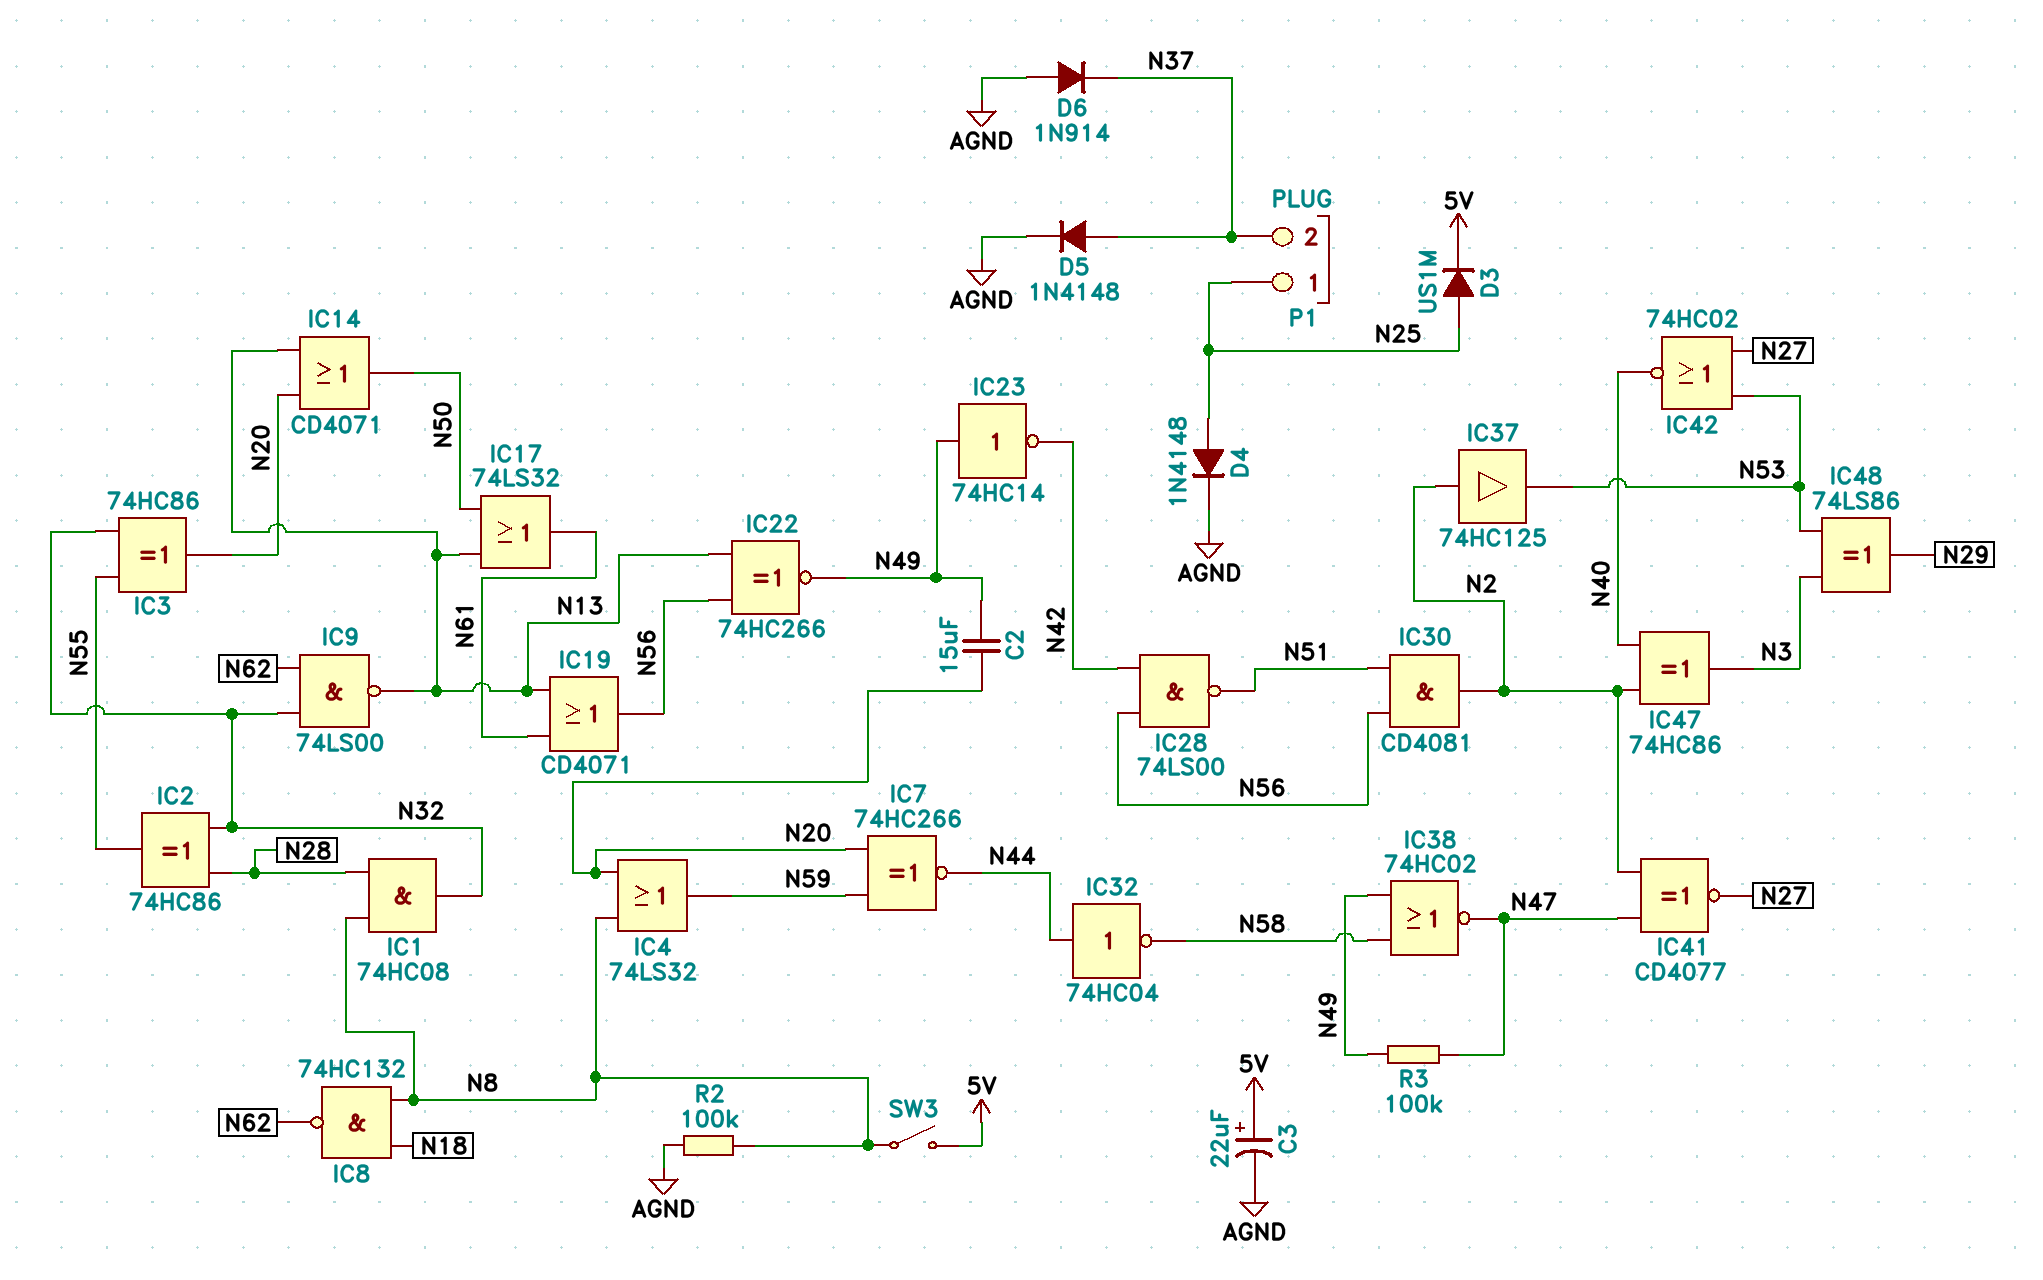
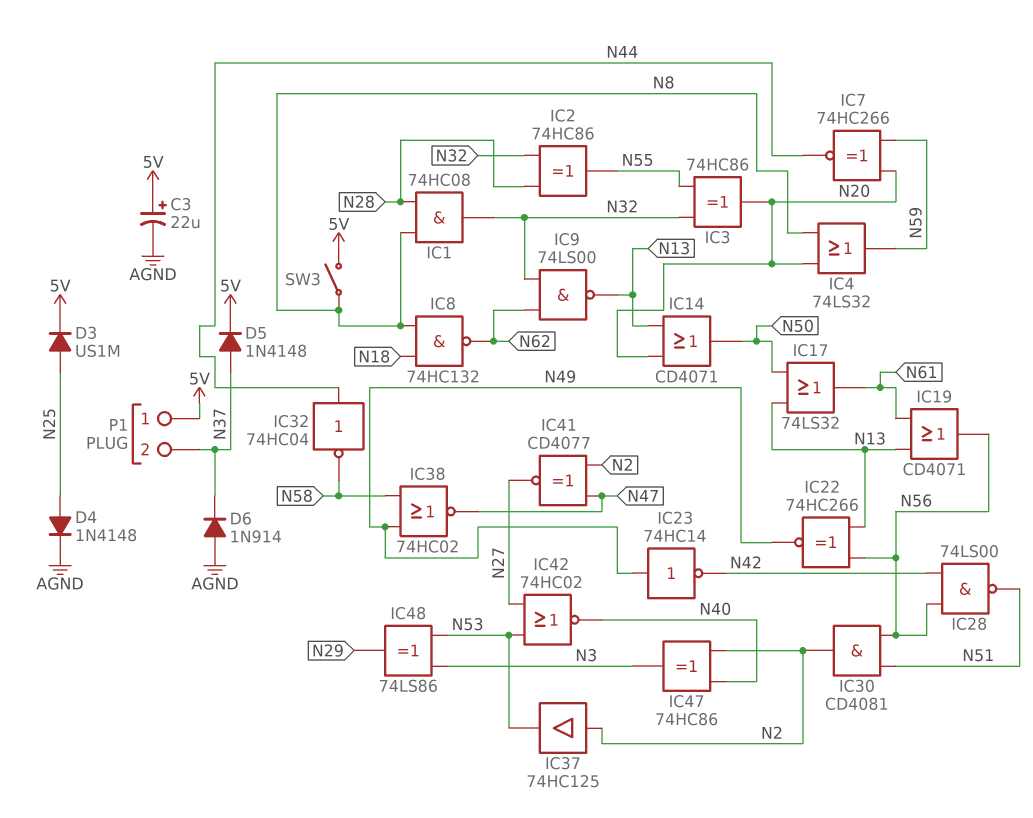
C2: 15uF (N20, N49) -> none
D5: diode 1N4148 (A N37, K AGND) -> diode 1N4148 (A N37, K 5V)
P1 pin 1: N25 -> 5V
R2: 100k (AGND, N8) -> none
R3: 100k (N47, N49) -> none

